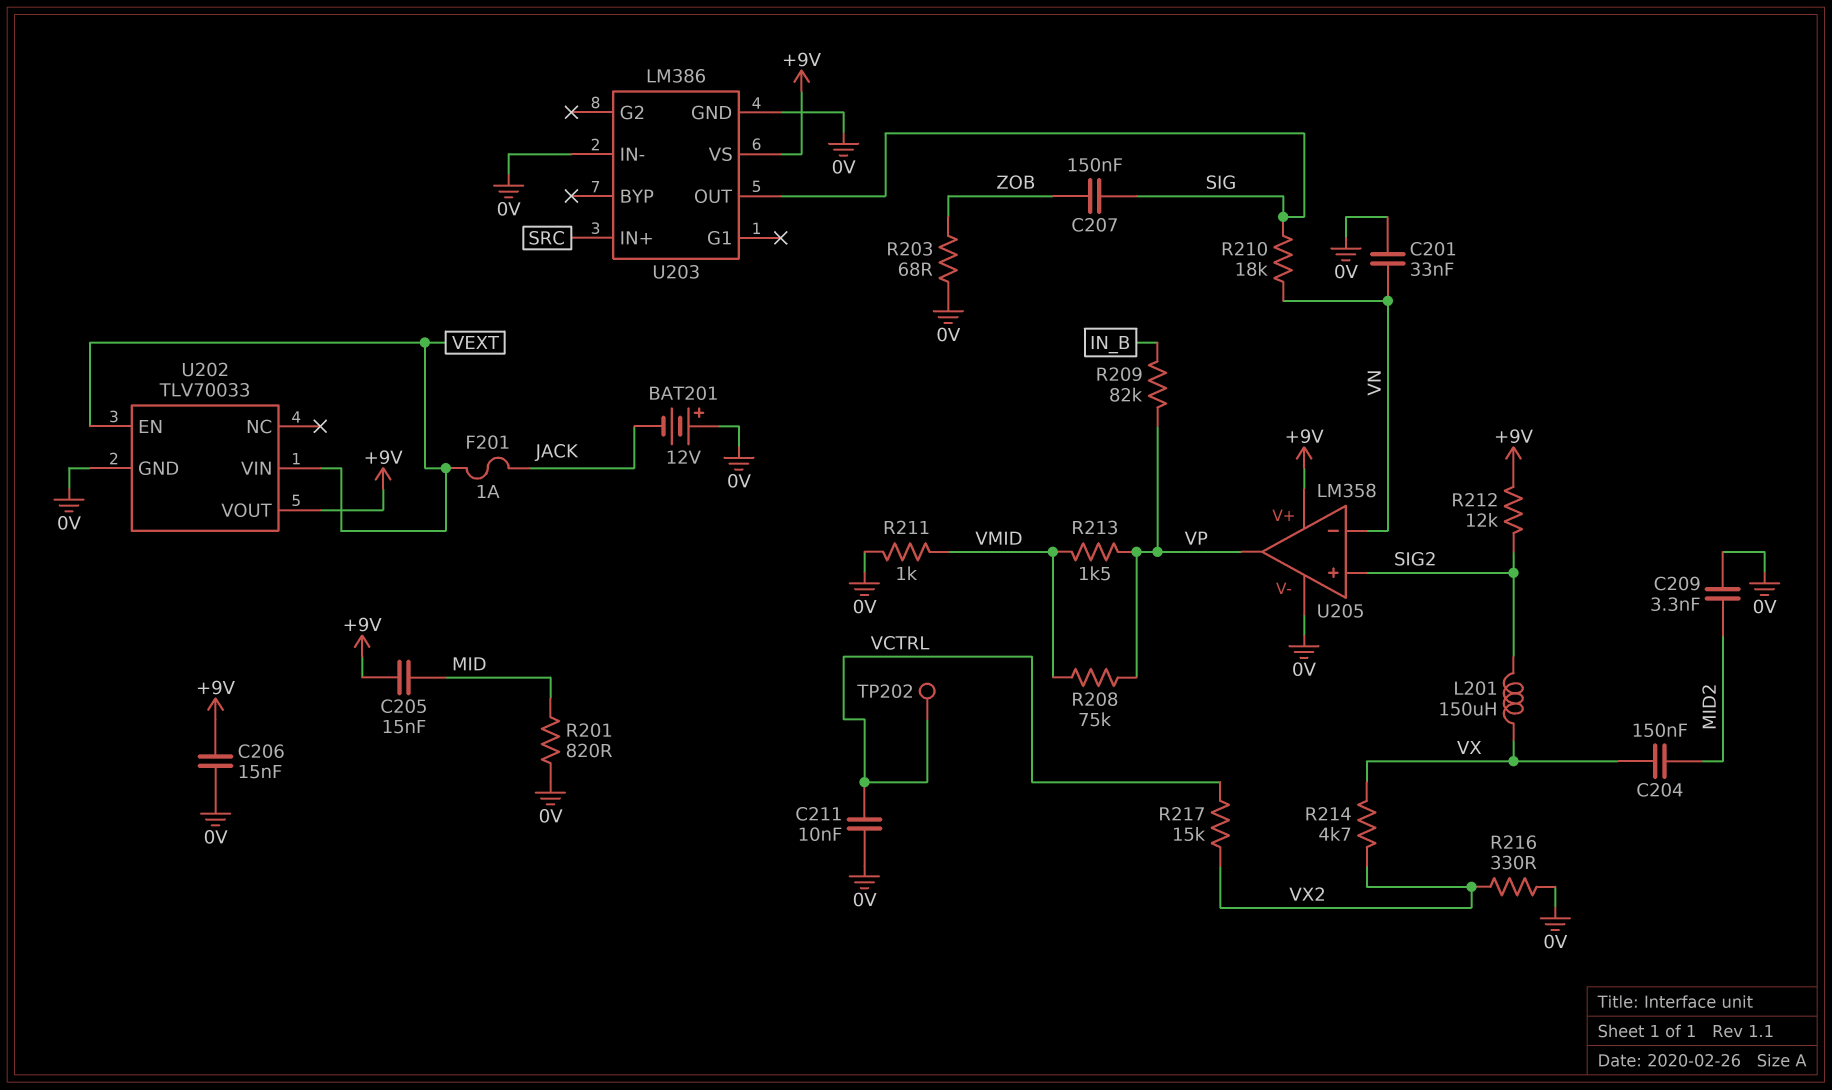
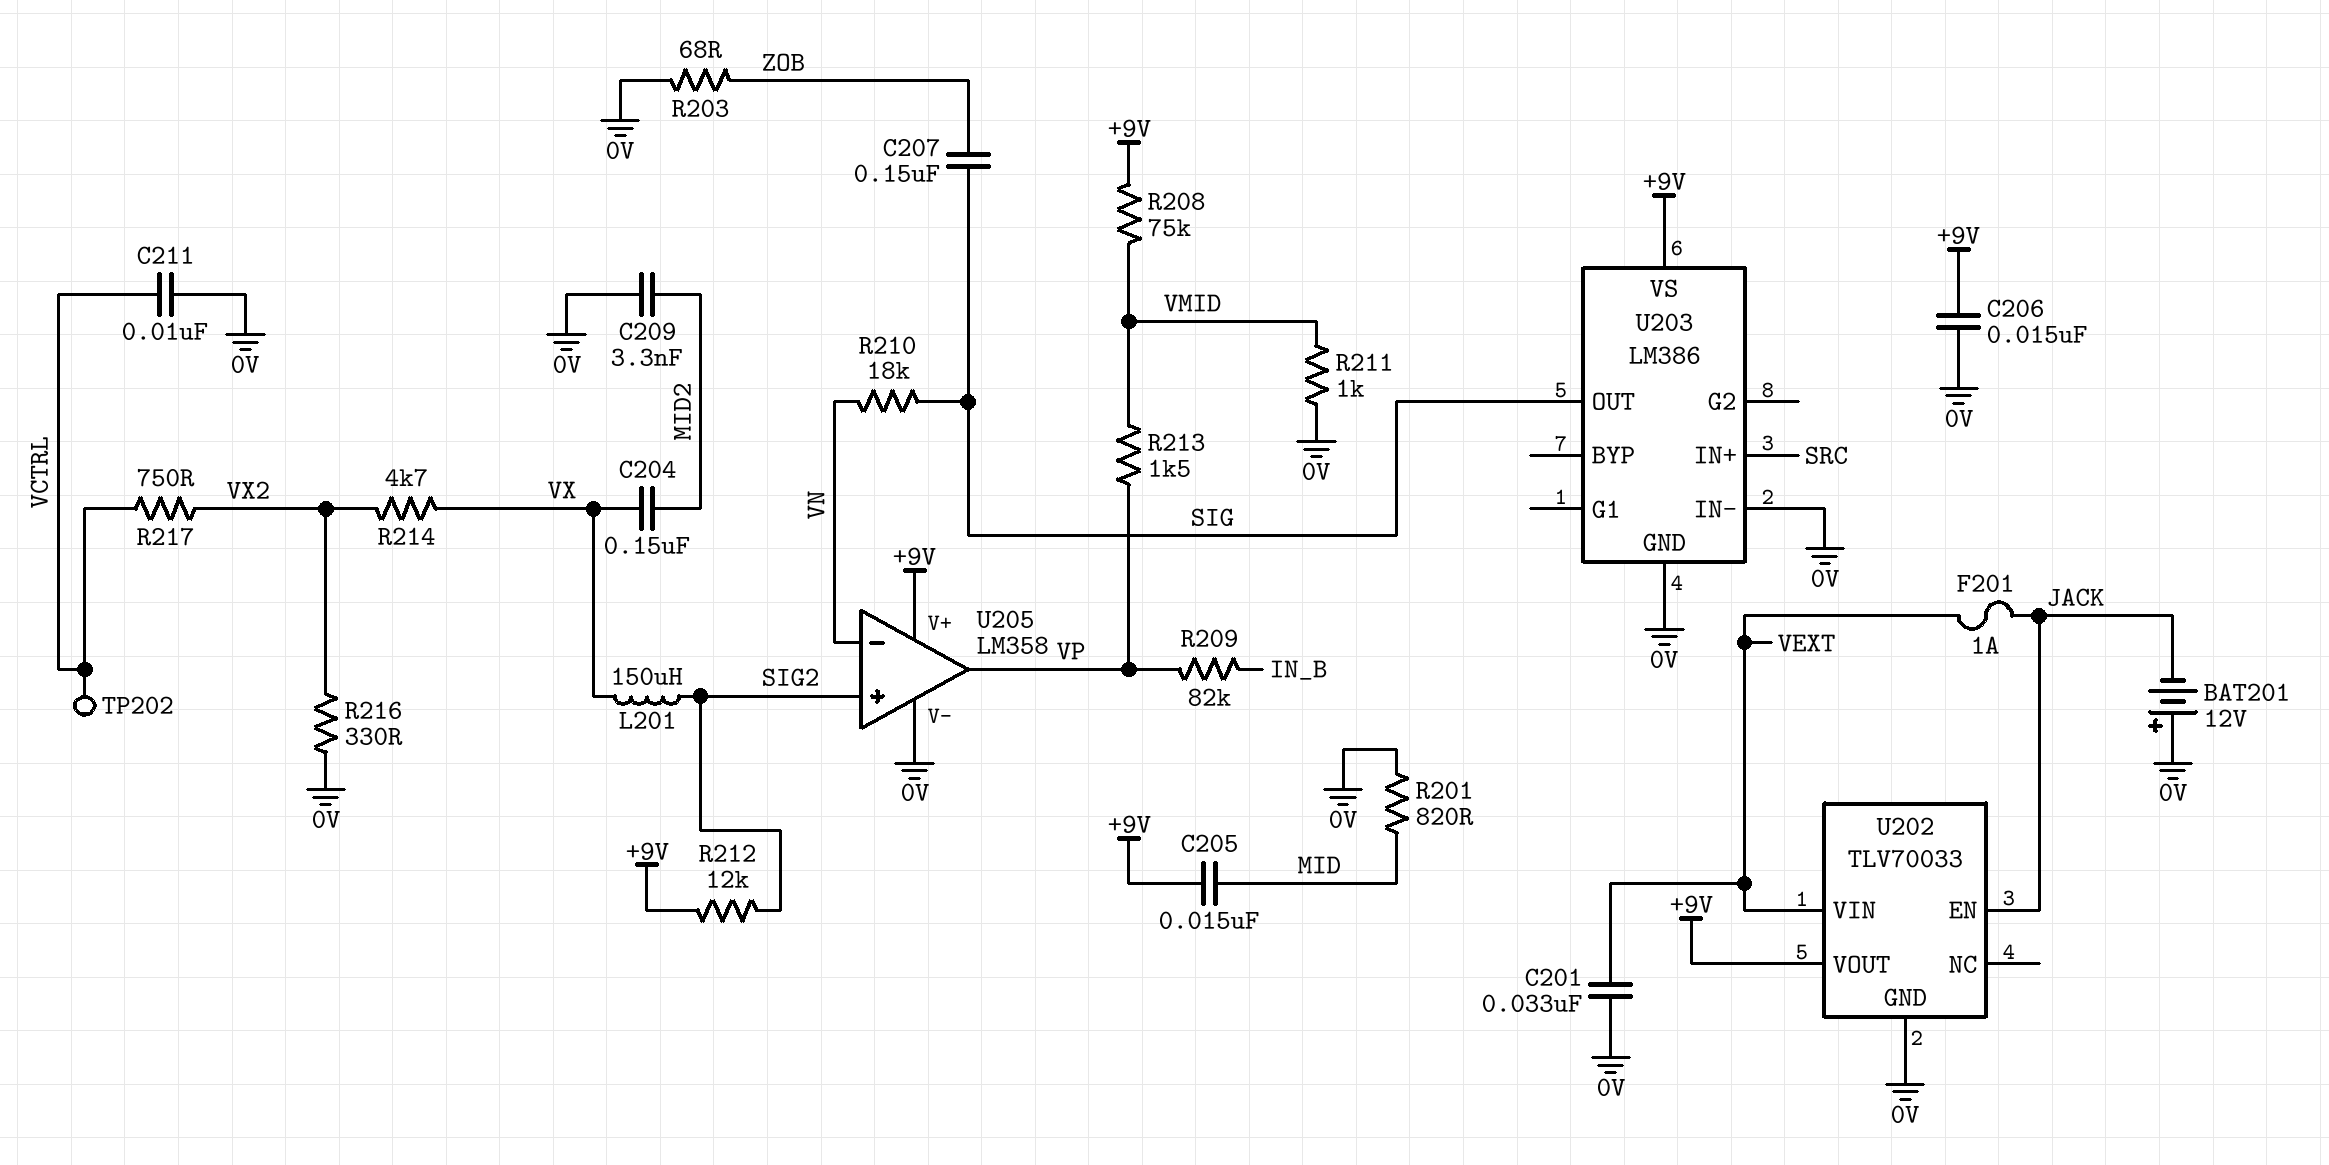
C201: 33nF (0V, VN) -> 33nF (0V, VEXT)
R208: 75k (VMID, VP) -> 75k (+9V, VMID)
R217: 15k (VCTRL, VX2) -> 750 (VCTRL, VX2)
U202 pin EN: VEXT -> JACK

